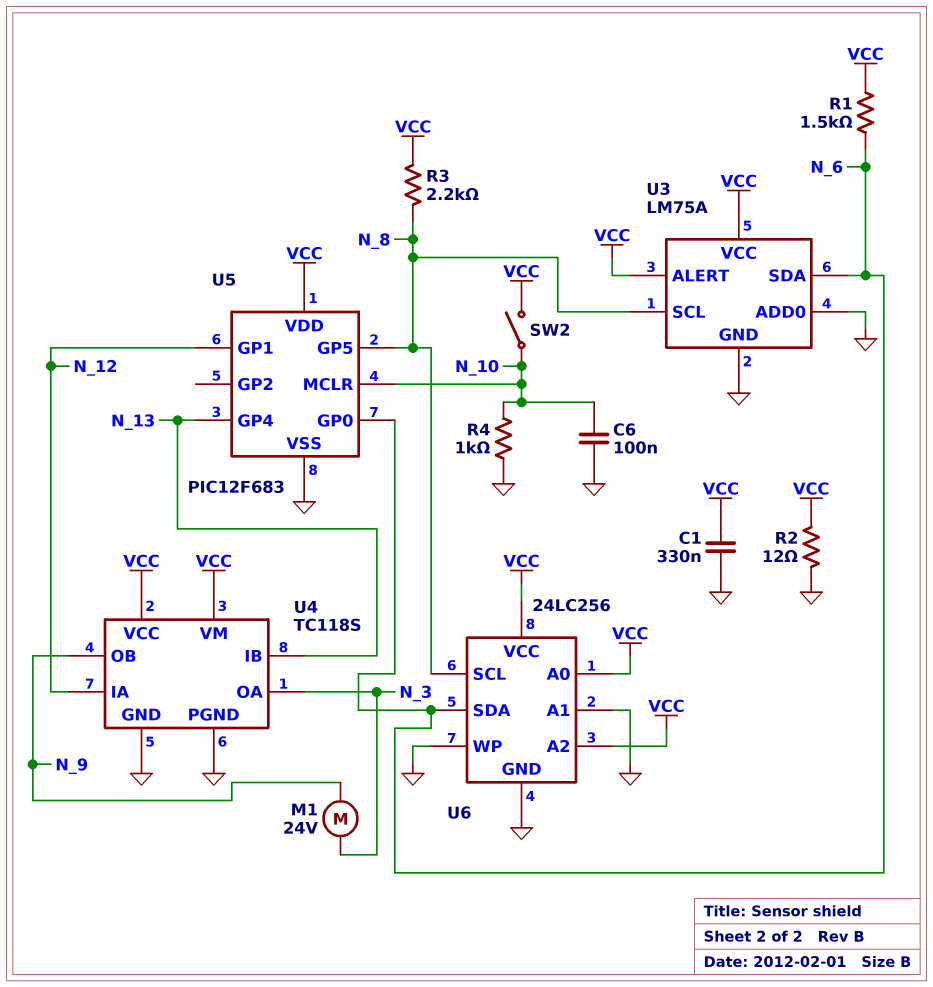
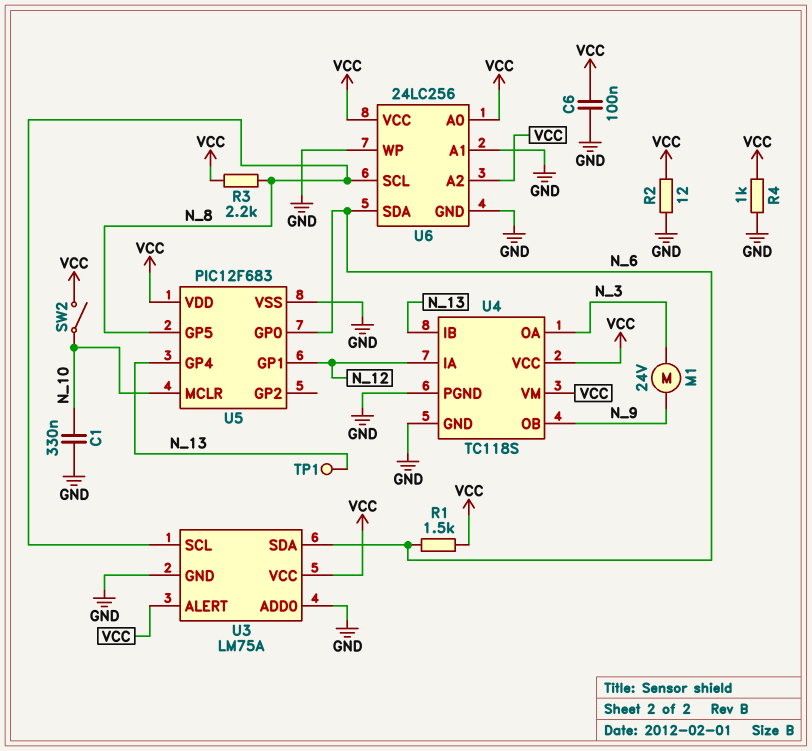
C1: 330nF (GND, VCC) -> 330nF (GND, N_10)
C6: 100nF (GND, N_10) -> 100nF (GND, VCC)
R4: 1k (GND, N_10) -> 1k (GND, VCC)
TP1: none -> test point (N_13)

